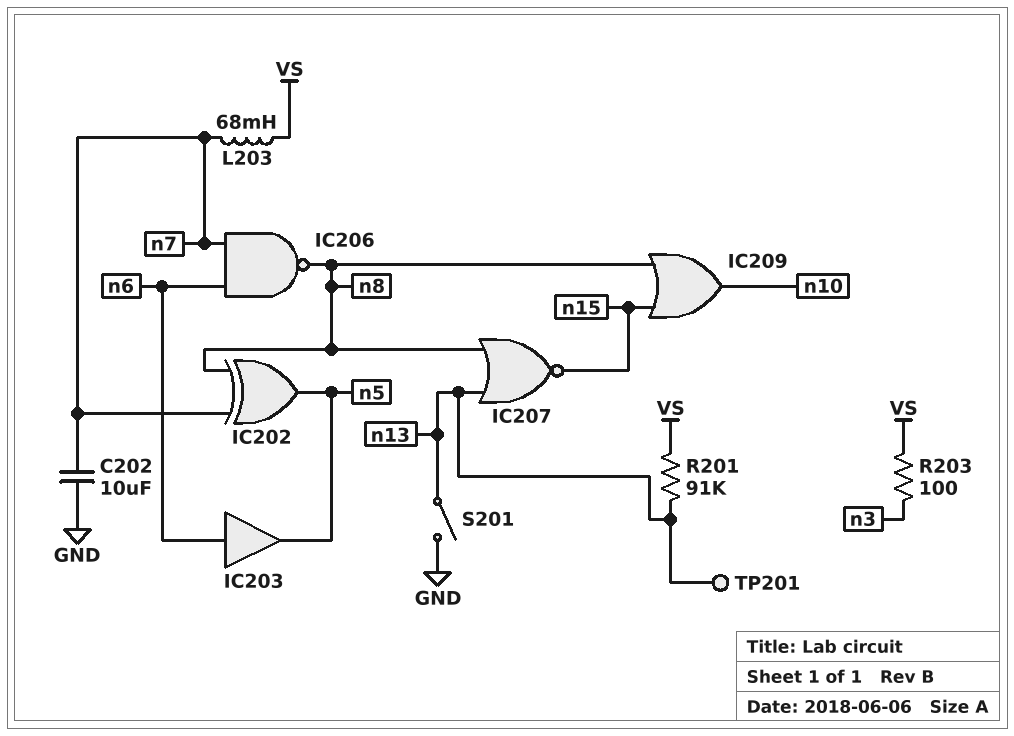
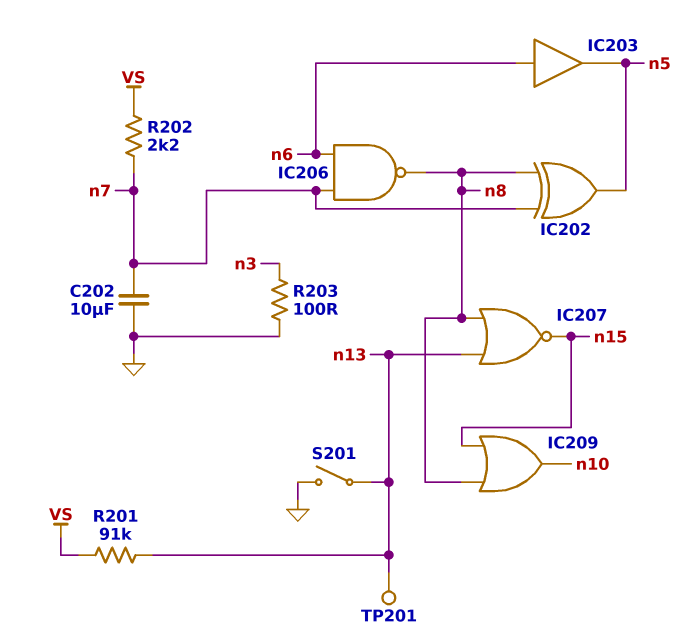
L203: 68mH (VS, n7) -> none
R202: none -> 2.2k (VS, n7)
R203: 100 (VS, n3) -> 100 (GND, n3)

